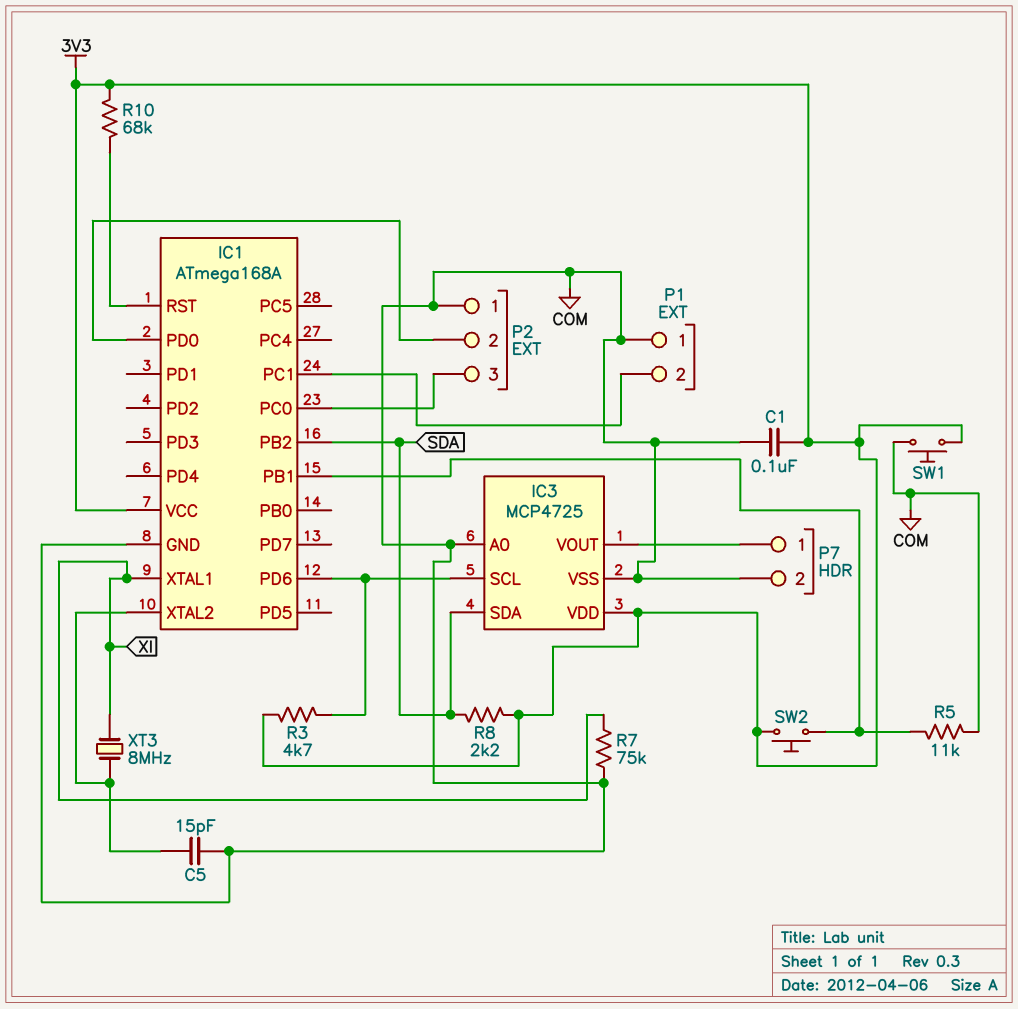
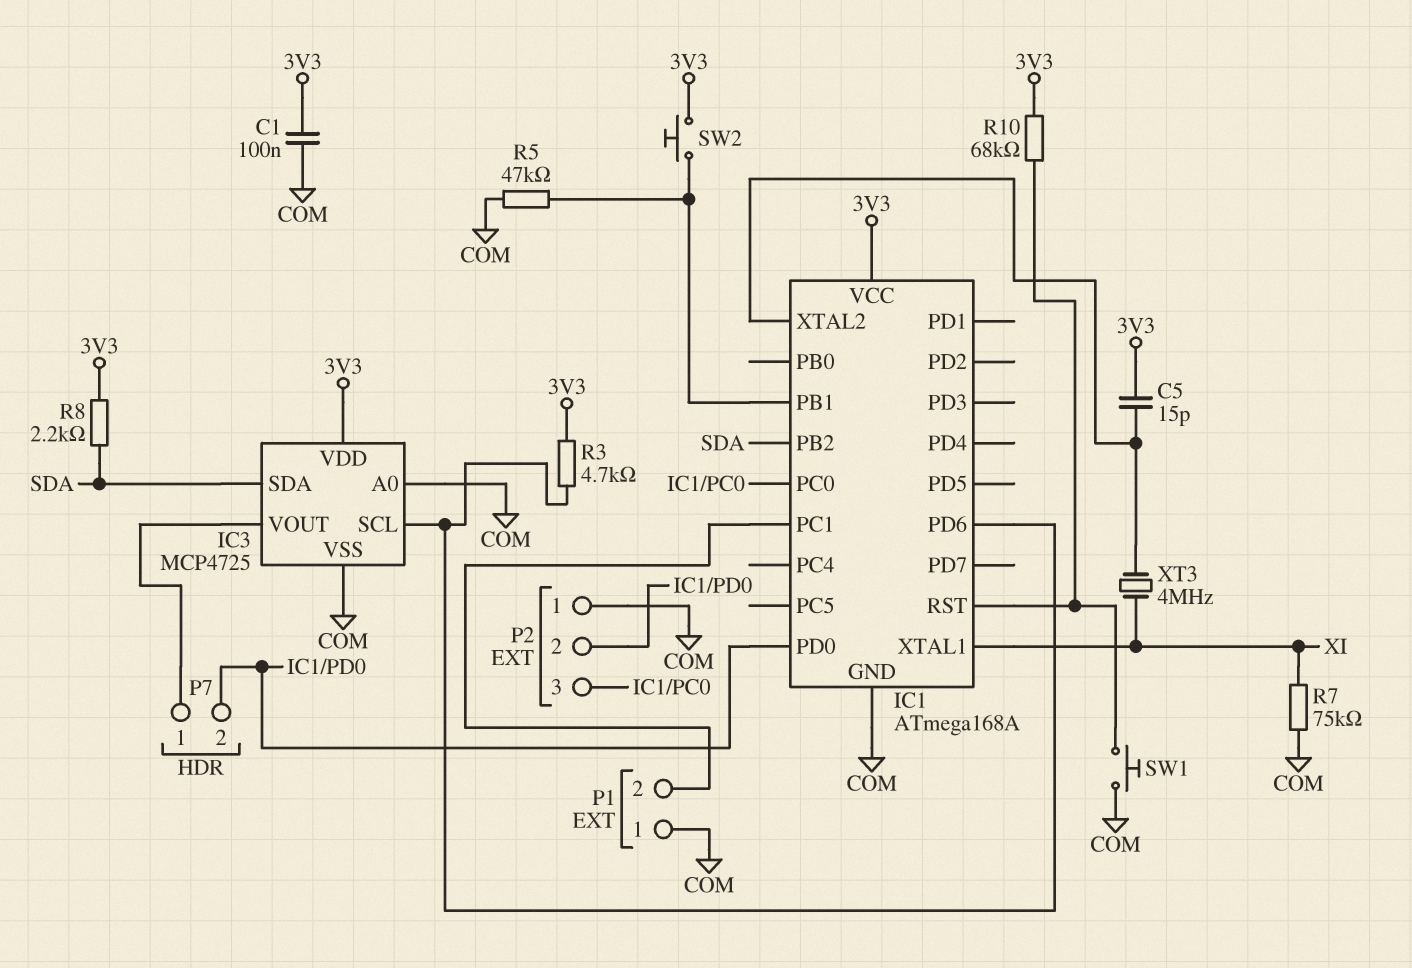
C5: 15pF (COM, IC1/XTAL2) -> 15pF (3V3, IC1/XTAL2)
P7 pin 2: COM -> IC1/PD0
R5: 11k (COM, IC1/PB1) -> 47k (COM, IC1/PB1)
SW1: button (3V3, COM) -> button (COM, IC1/RST)
XT3: 8MHz (IC1/XTAL2, XI) -> 4MHz (IC1/XTAL2, XI)

